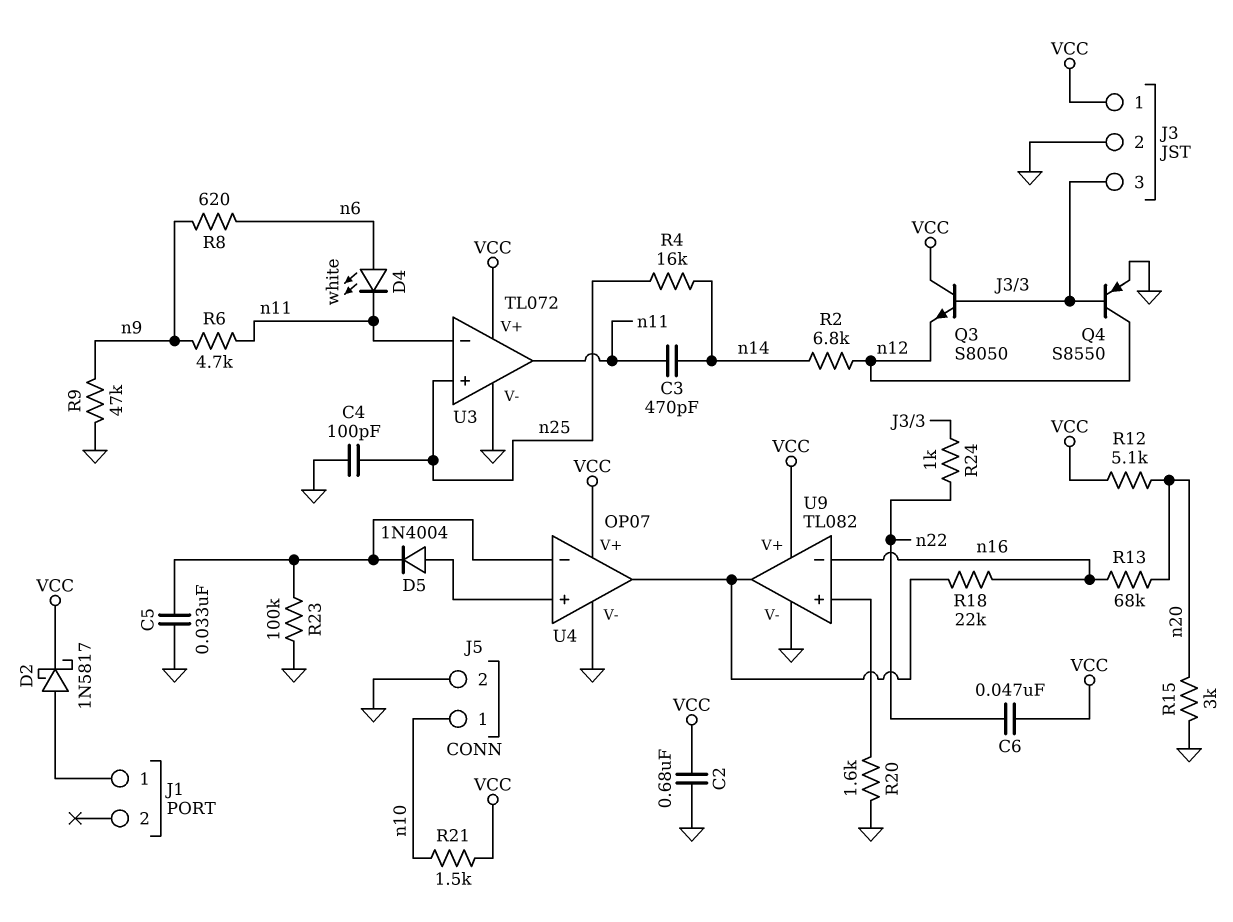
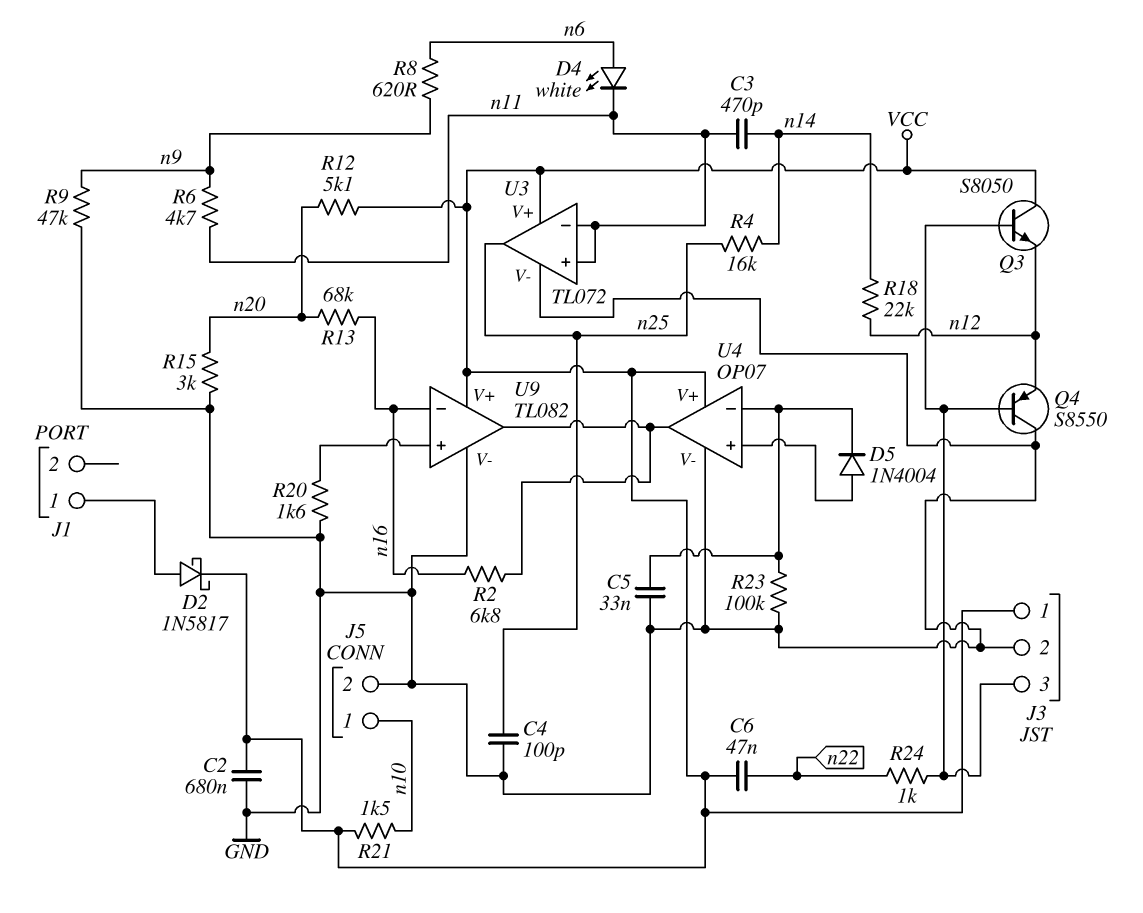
Q4: PNP S8550 (B J3/3, C n12, E GND) -> PNP S8550 (B J3/3, C GND, E n12)
R2: 6.8k (n12, n14) -> 6.8k (U4/out, n16)
R18: 22k (U4/out, n16) -> 22k (n12, n14)
U3 pin in+: n25 -> n11
U3 pin out: n11 -> n25

